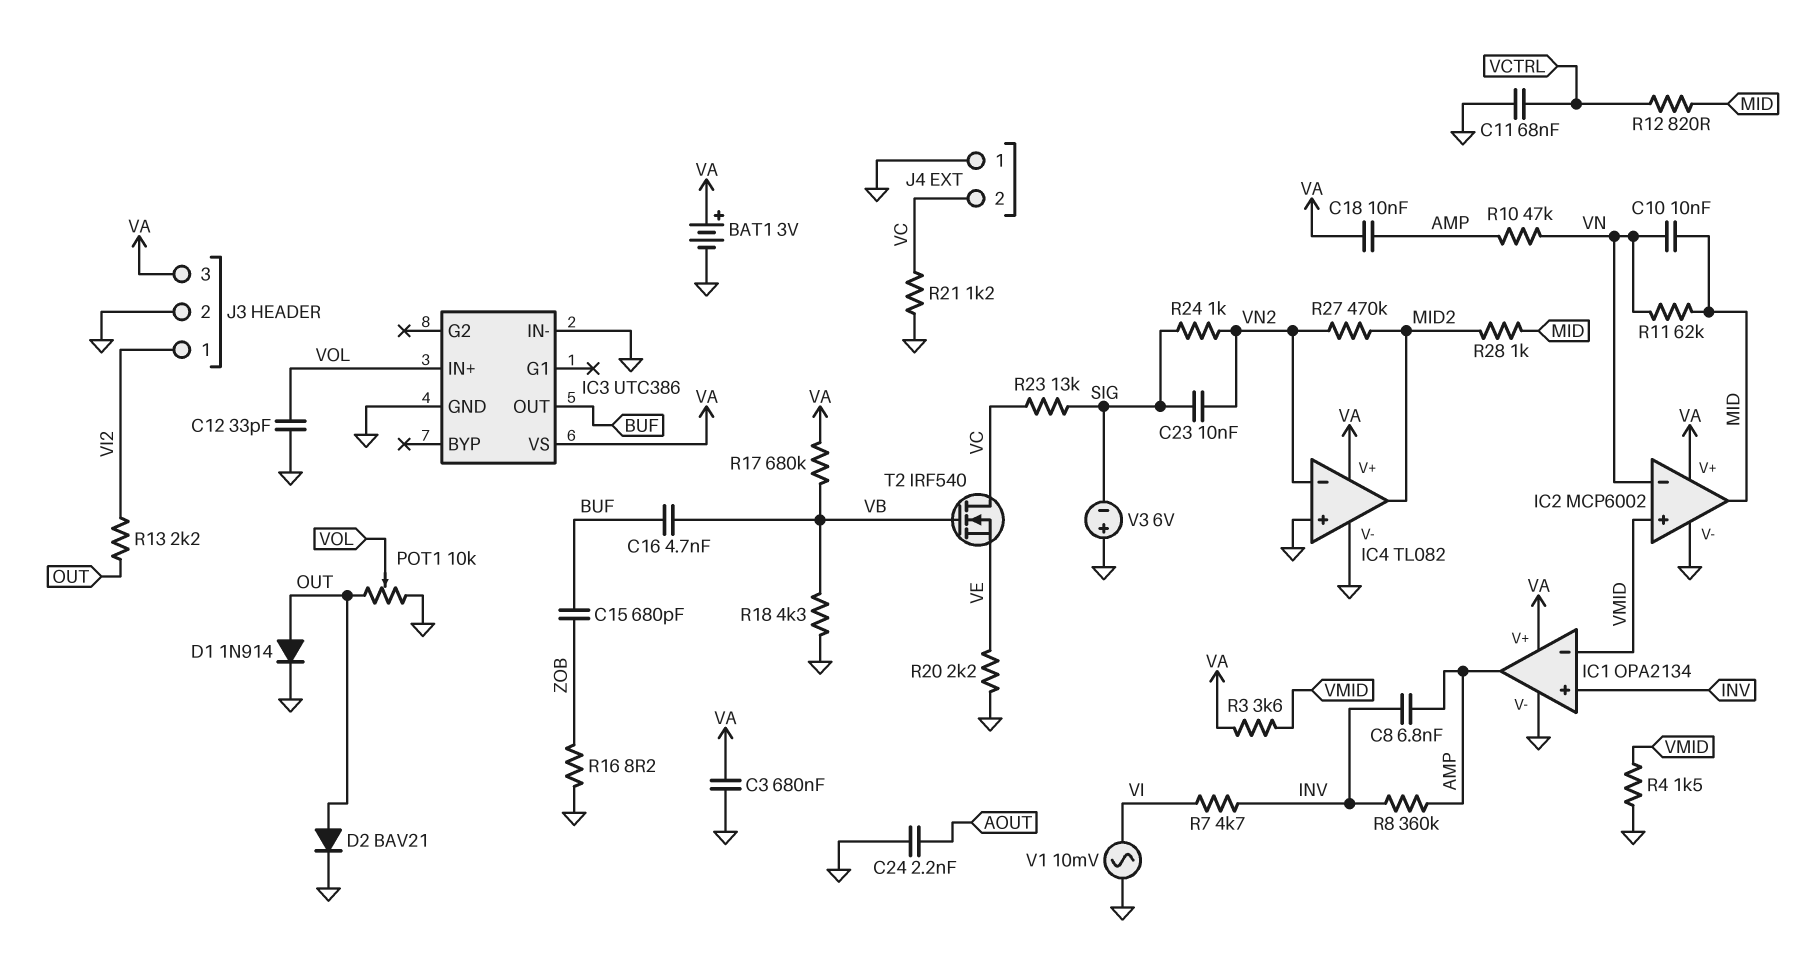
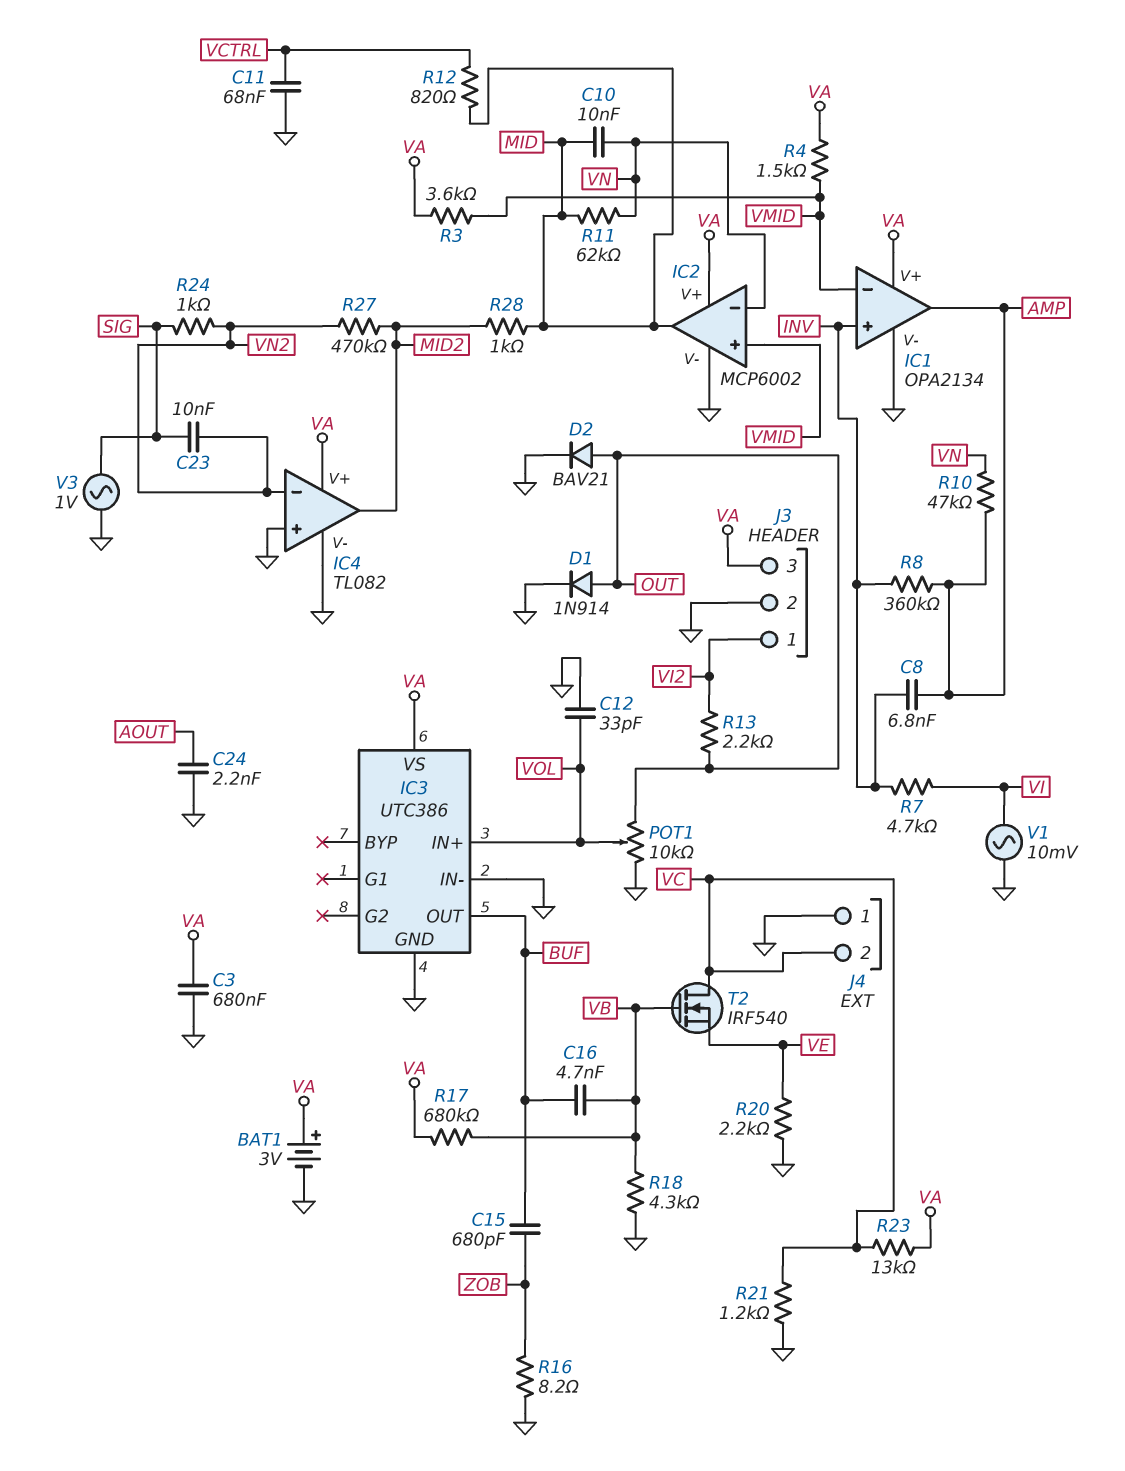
C18: 10nF (AMP, VA) -> none
R4: 1.5k (GND, VMID) -> 1.5k (VA, VMID)
R23: 13k (SIG, VC) -> 13k (VA, VC)
V3: 6V (plus GND, minus SIG) -> AC 1V (GND, SIG)

